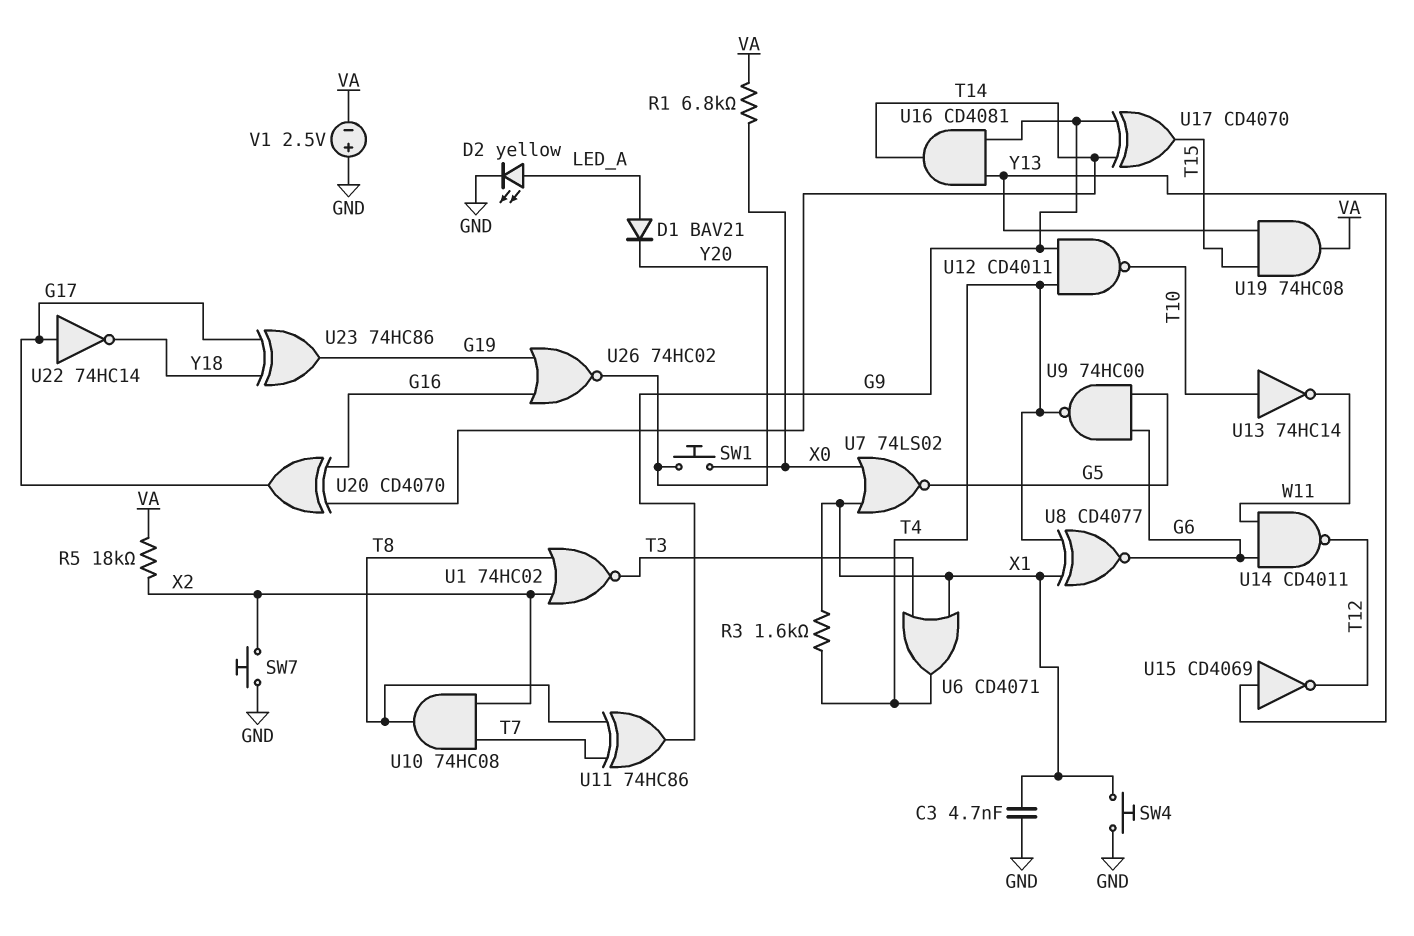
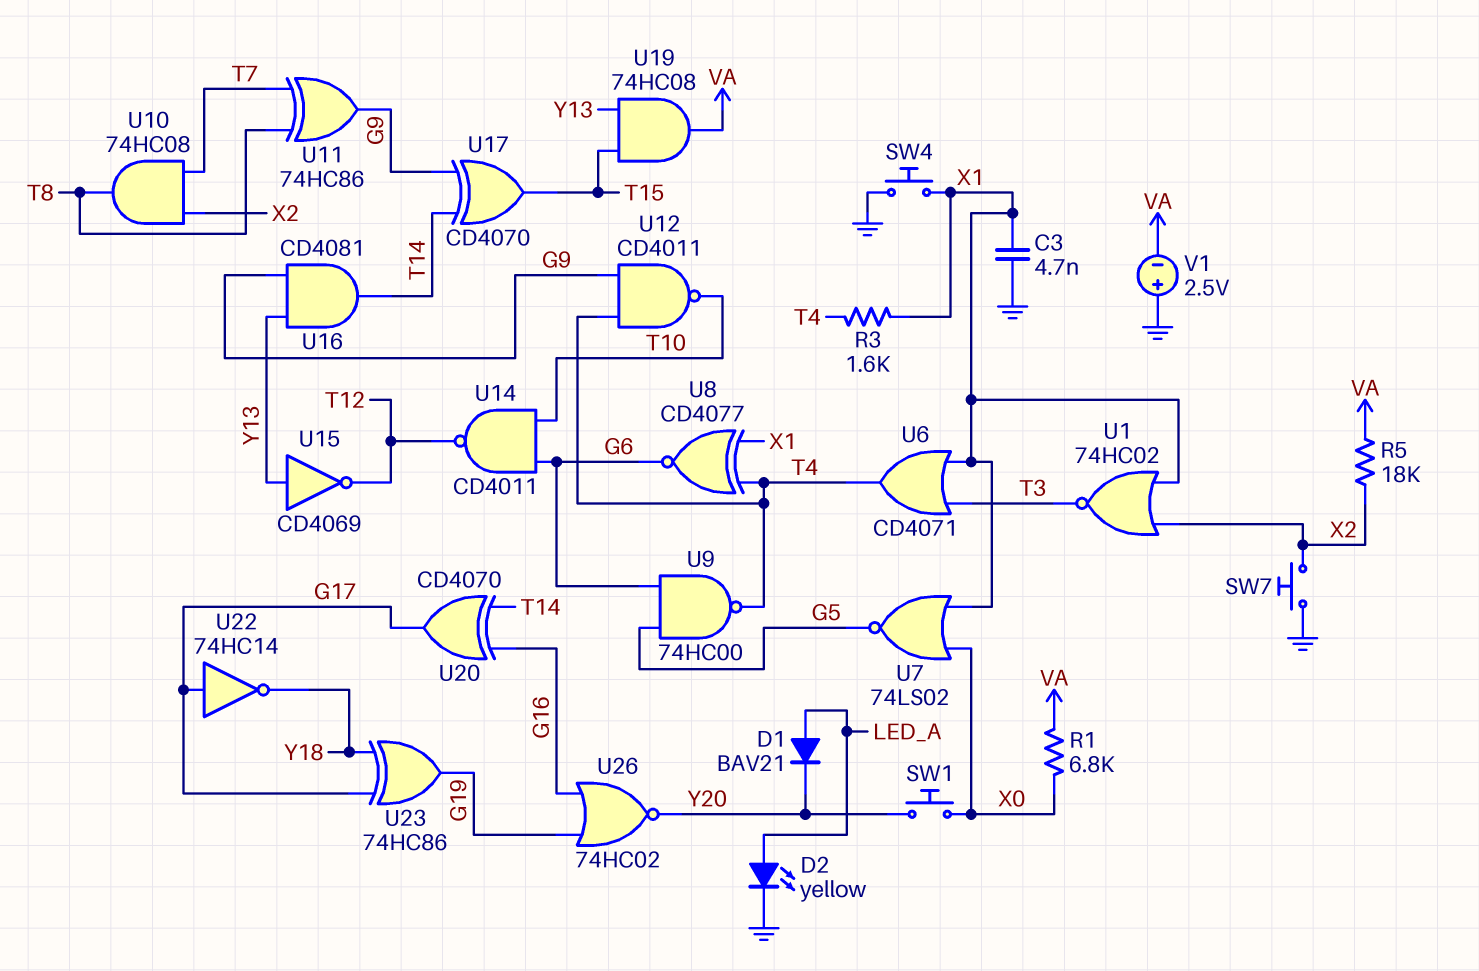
U1: NOR 74HC02 (in T8, in X2, out T3) -> NOR 74HC02 (in X1, in X2, out T3)
U13: NOT 74HC14 (in T10, out W11) -> none
U14: NAND CD4011 (in G6, in W11, out T12) -> NAND CD4011 (in G6, in T10, out T12)

